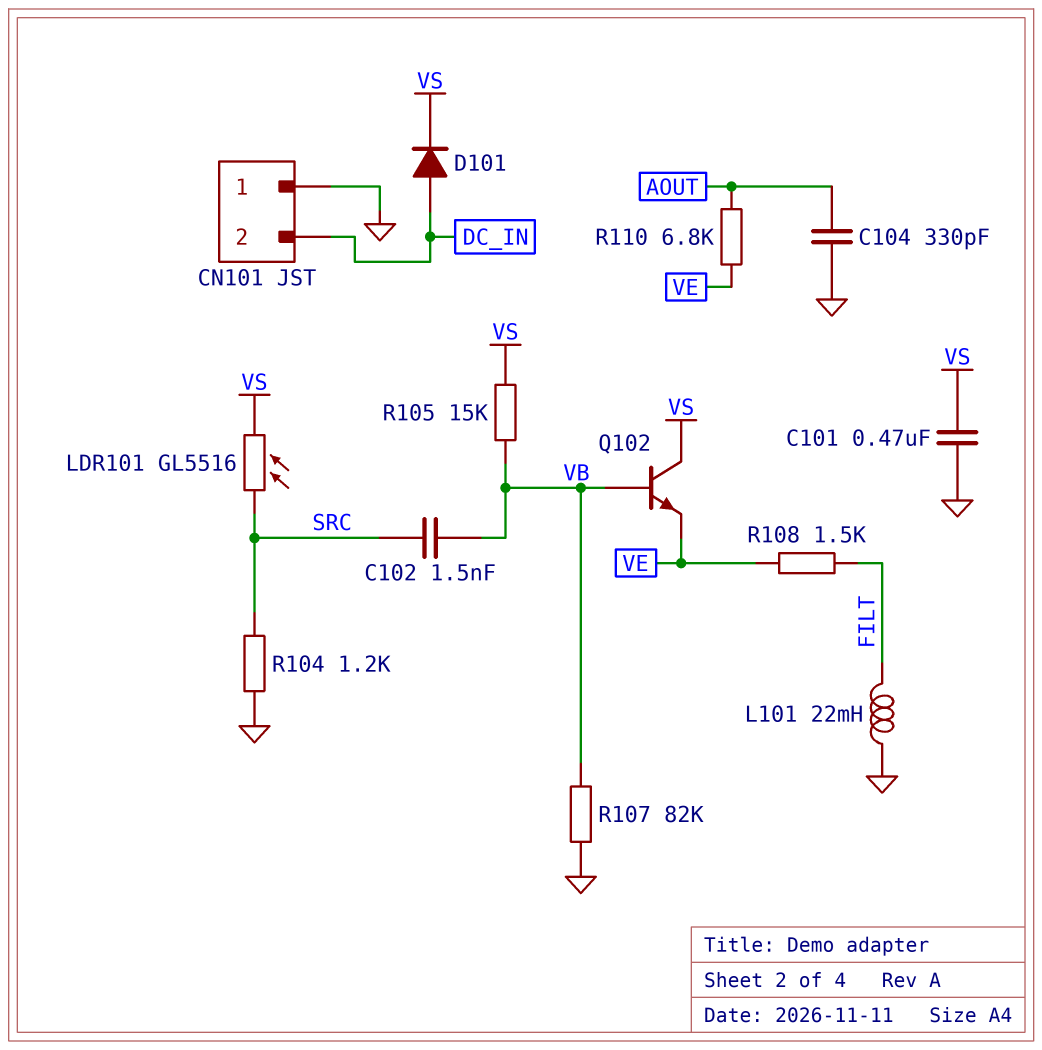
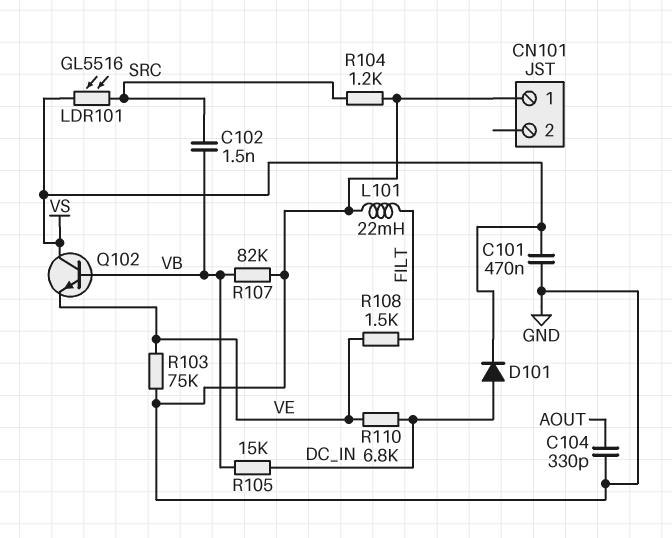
CN101 pin 2: DC_IN -> none
R103: none -> 75k (GND, VE)
R105: 15k (VB, VS) -> 15k (DC_IN, VB)
R110: 6.8k (AOUT, VE) -> 6.8k (DC_IN, VE)

